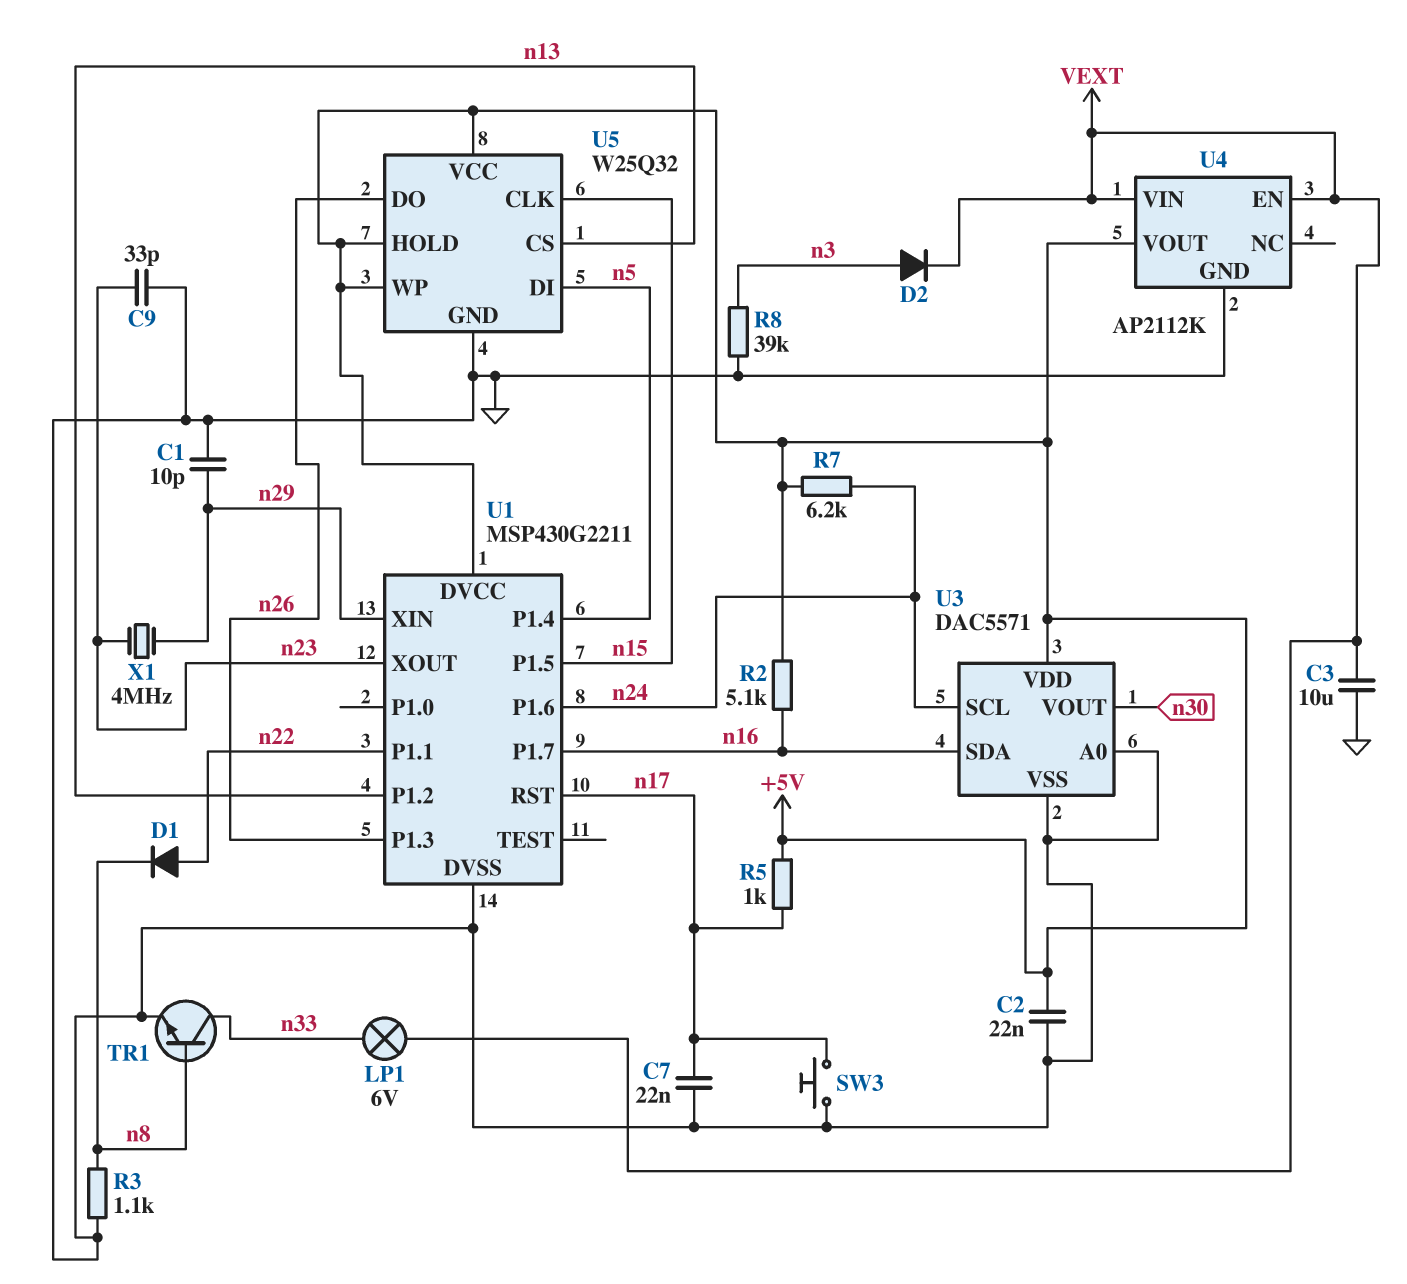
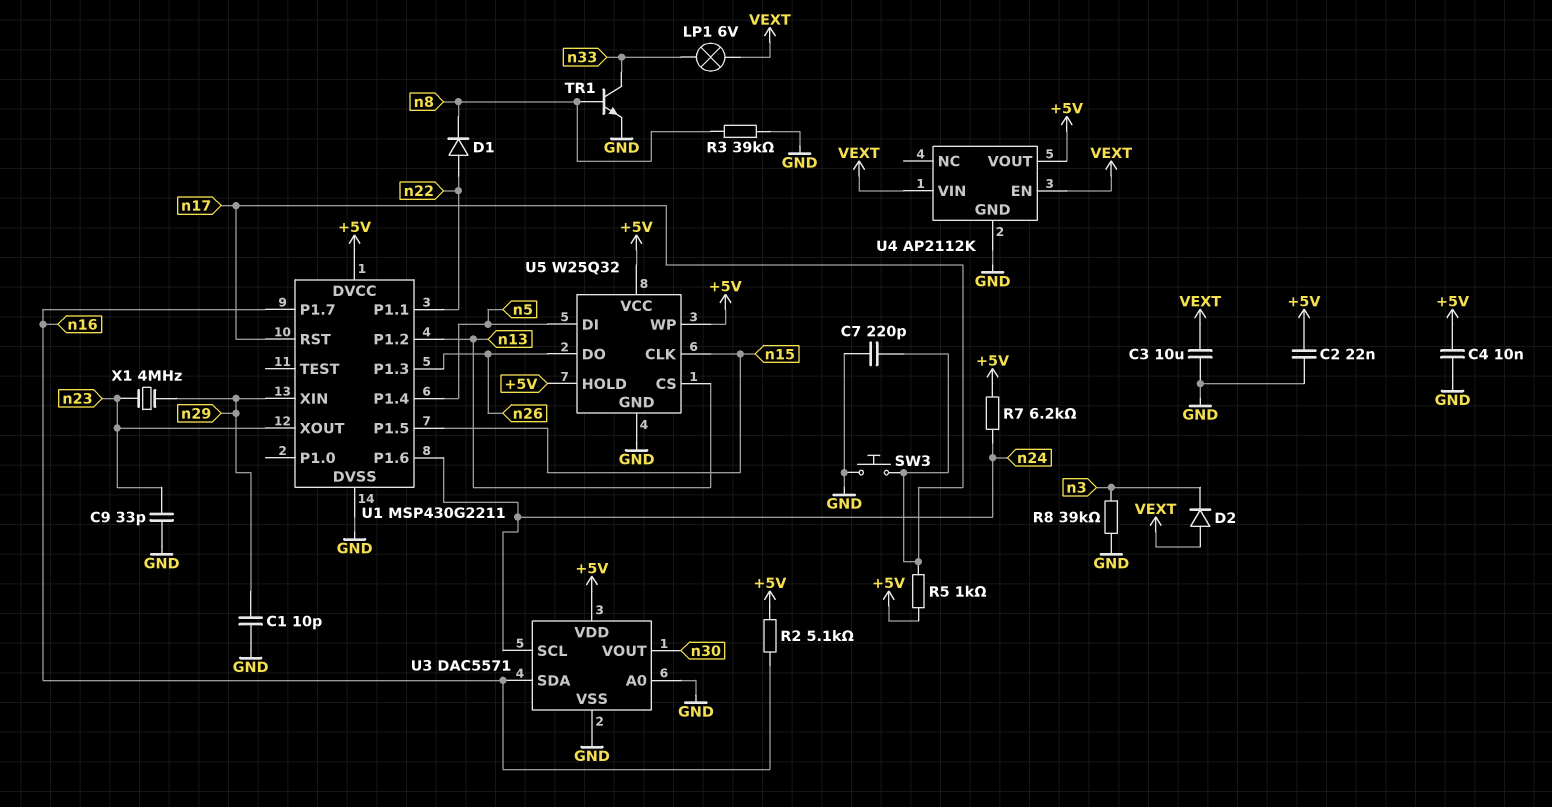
C4: none -> 10nF (+5V, GND)
C7: 22nF (GND, n17) -> 220pF (GND, n17)
D2: diode (A n3, K VEXT) -> diode (A VEXT, K n3)
R3: 1.1k (GND, n8) -> 39k (GND, n8)

